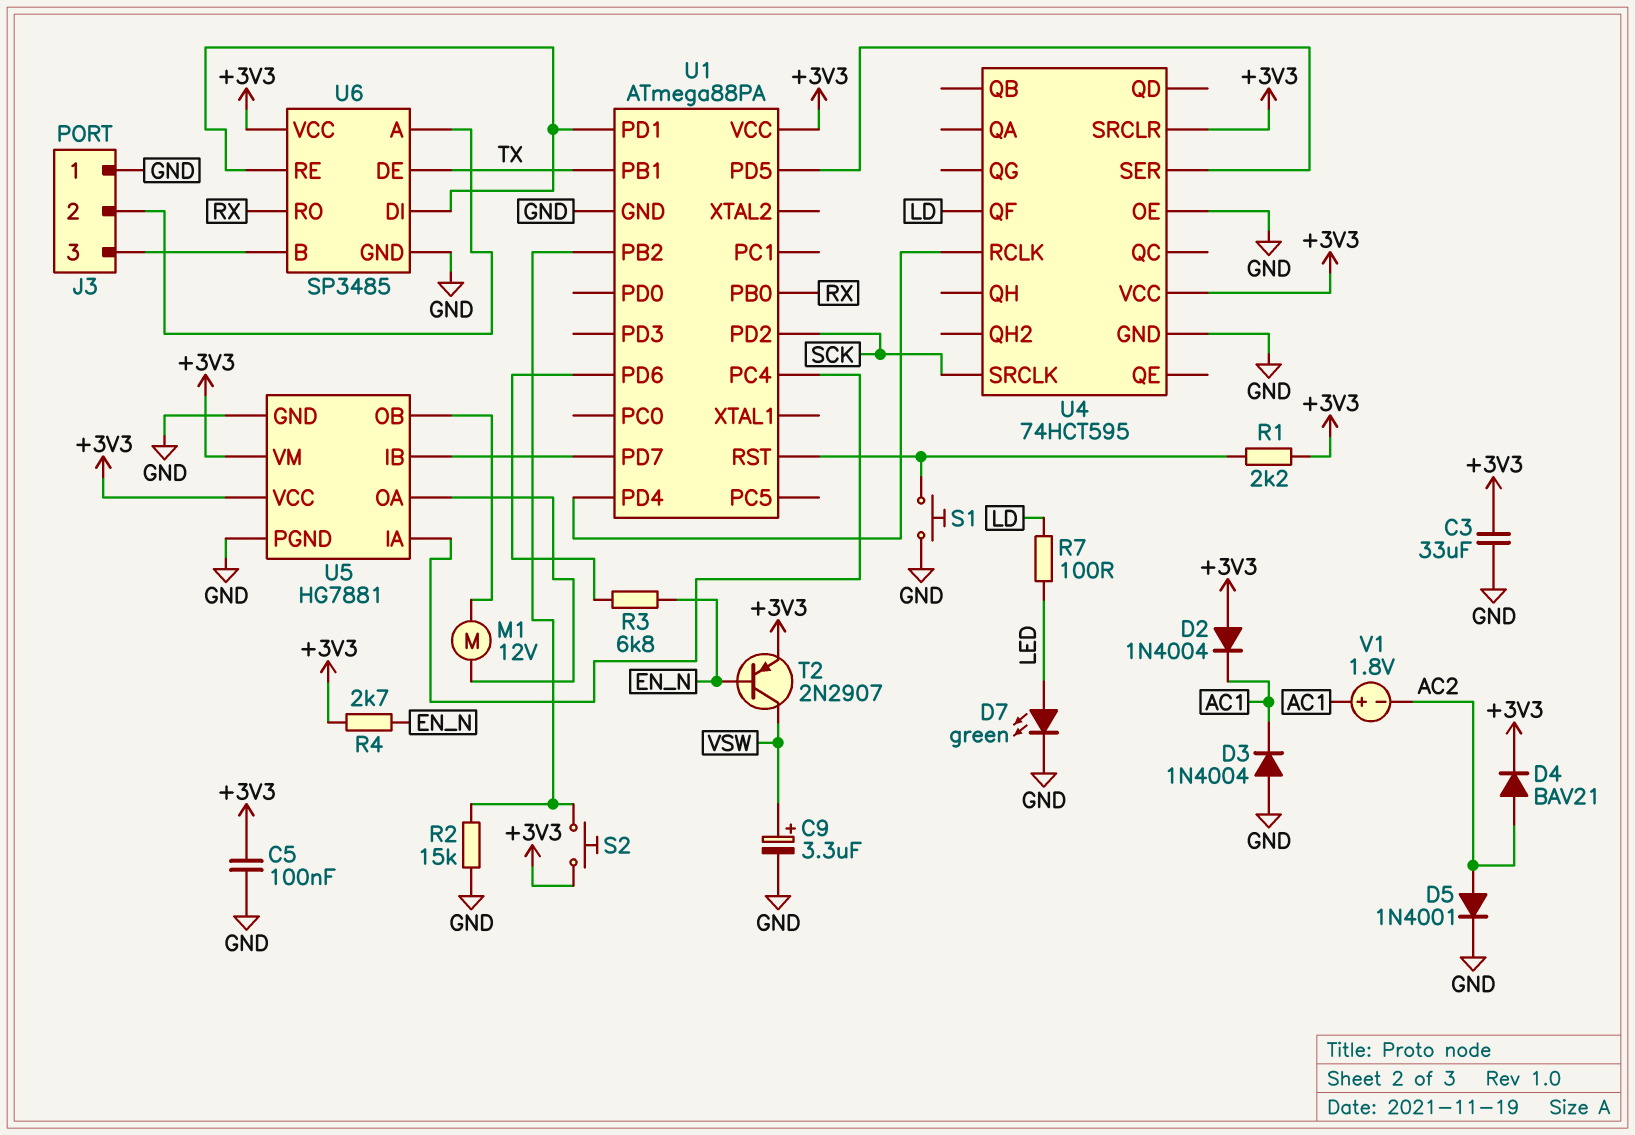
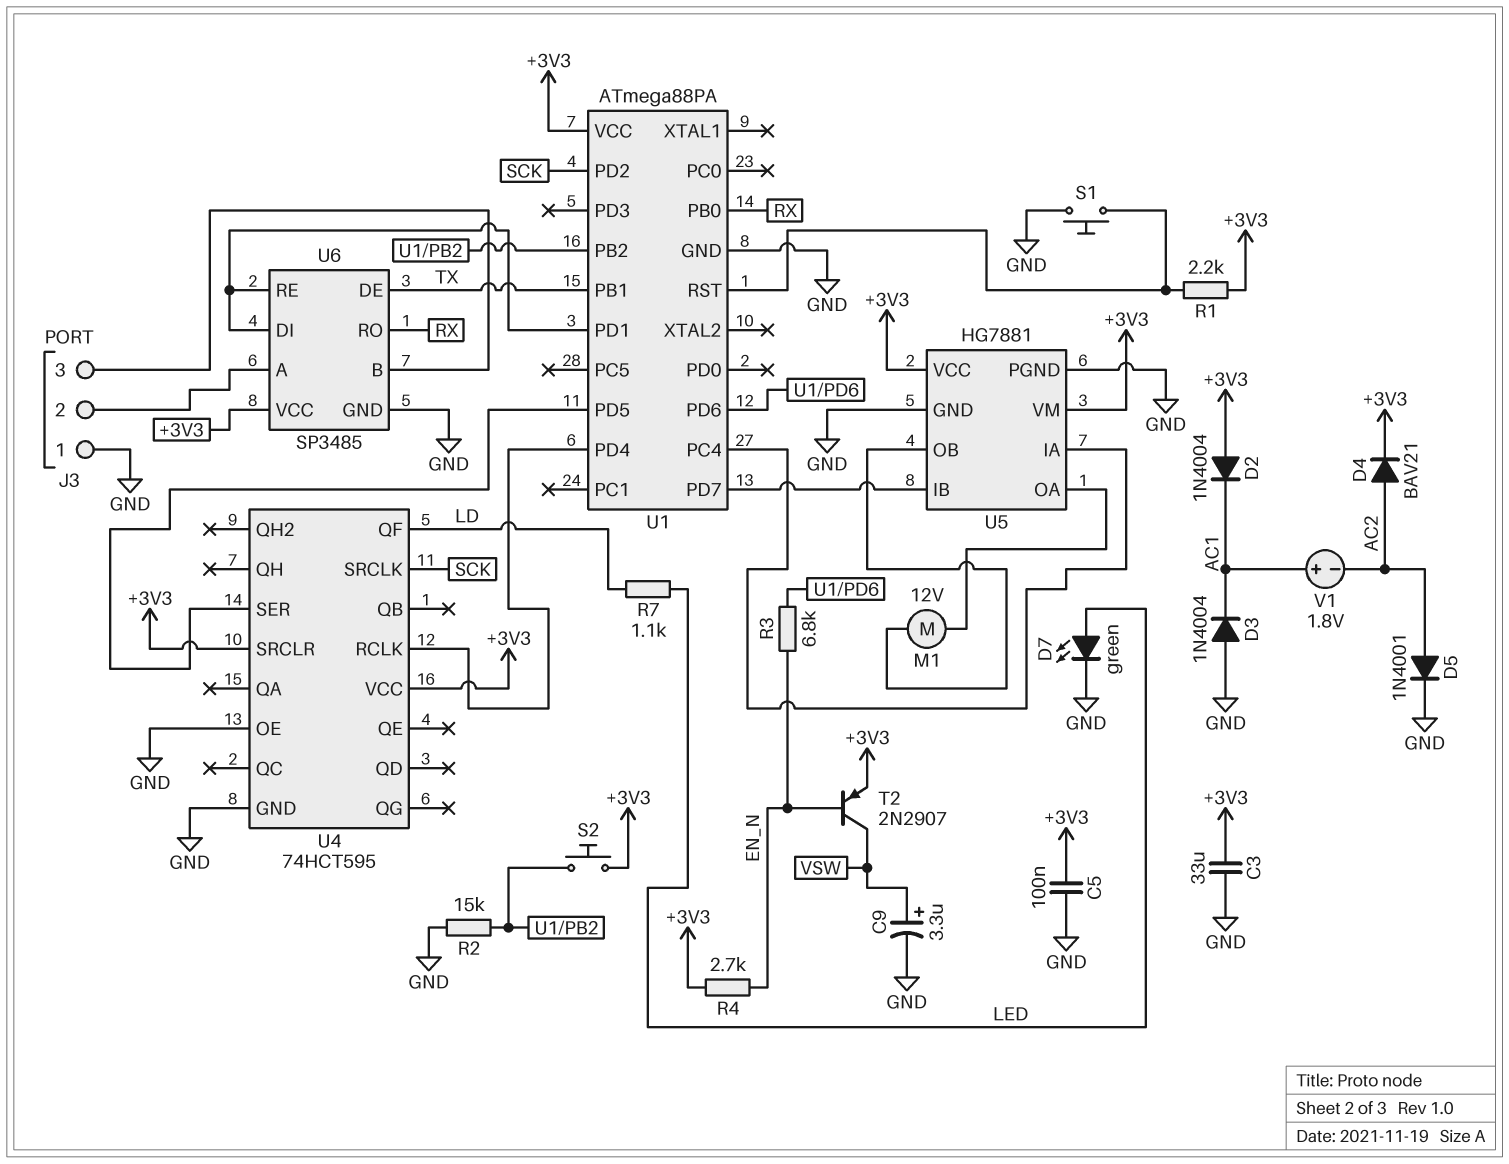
R7: 100 (LD, LED) -> 1.1k (LD, LED)

